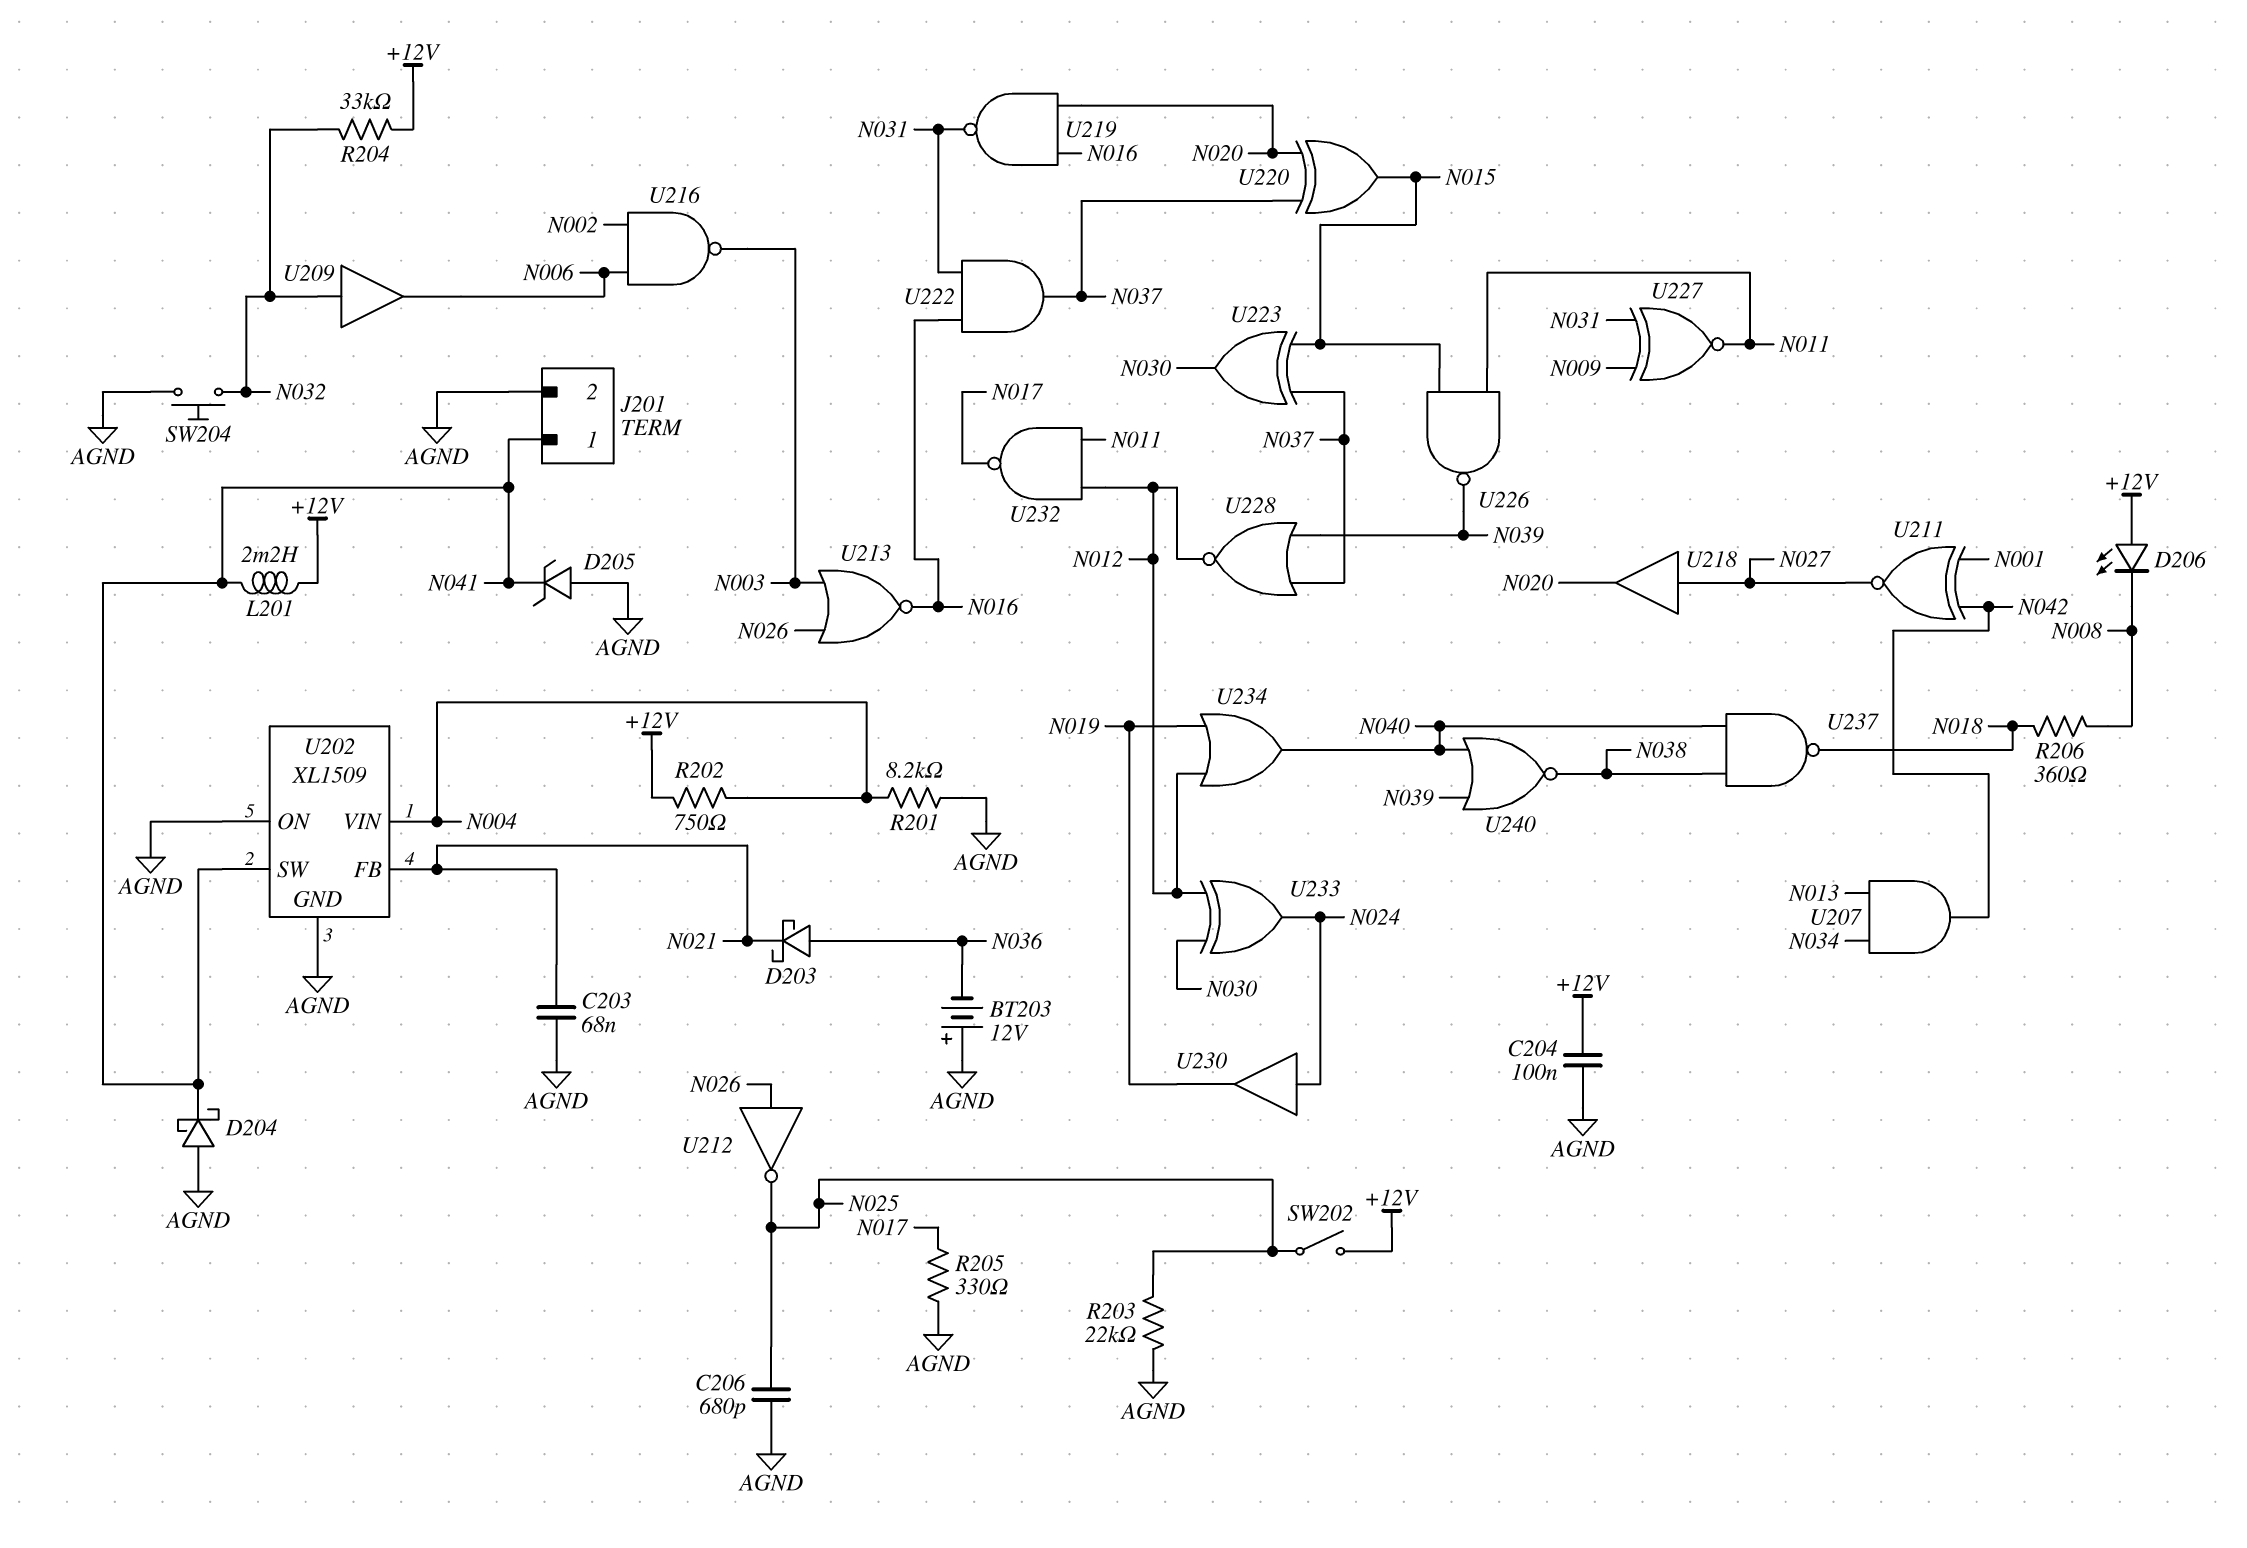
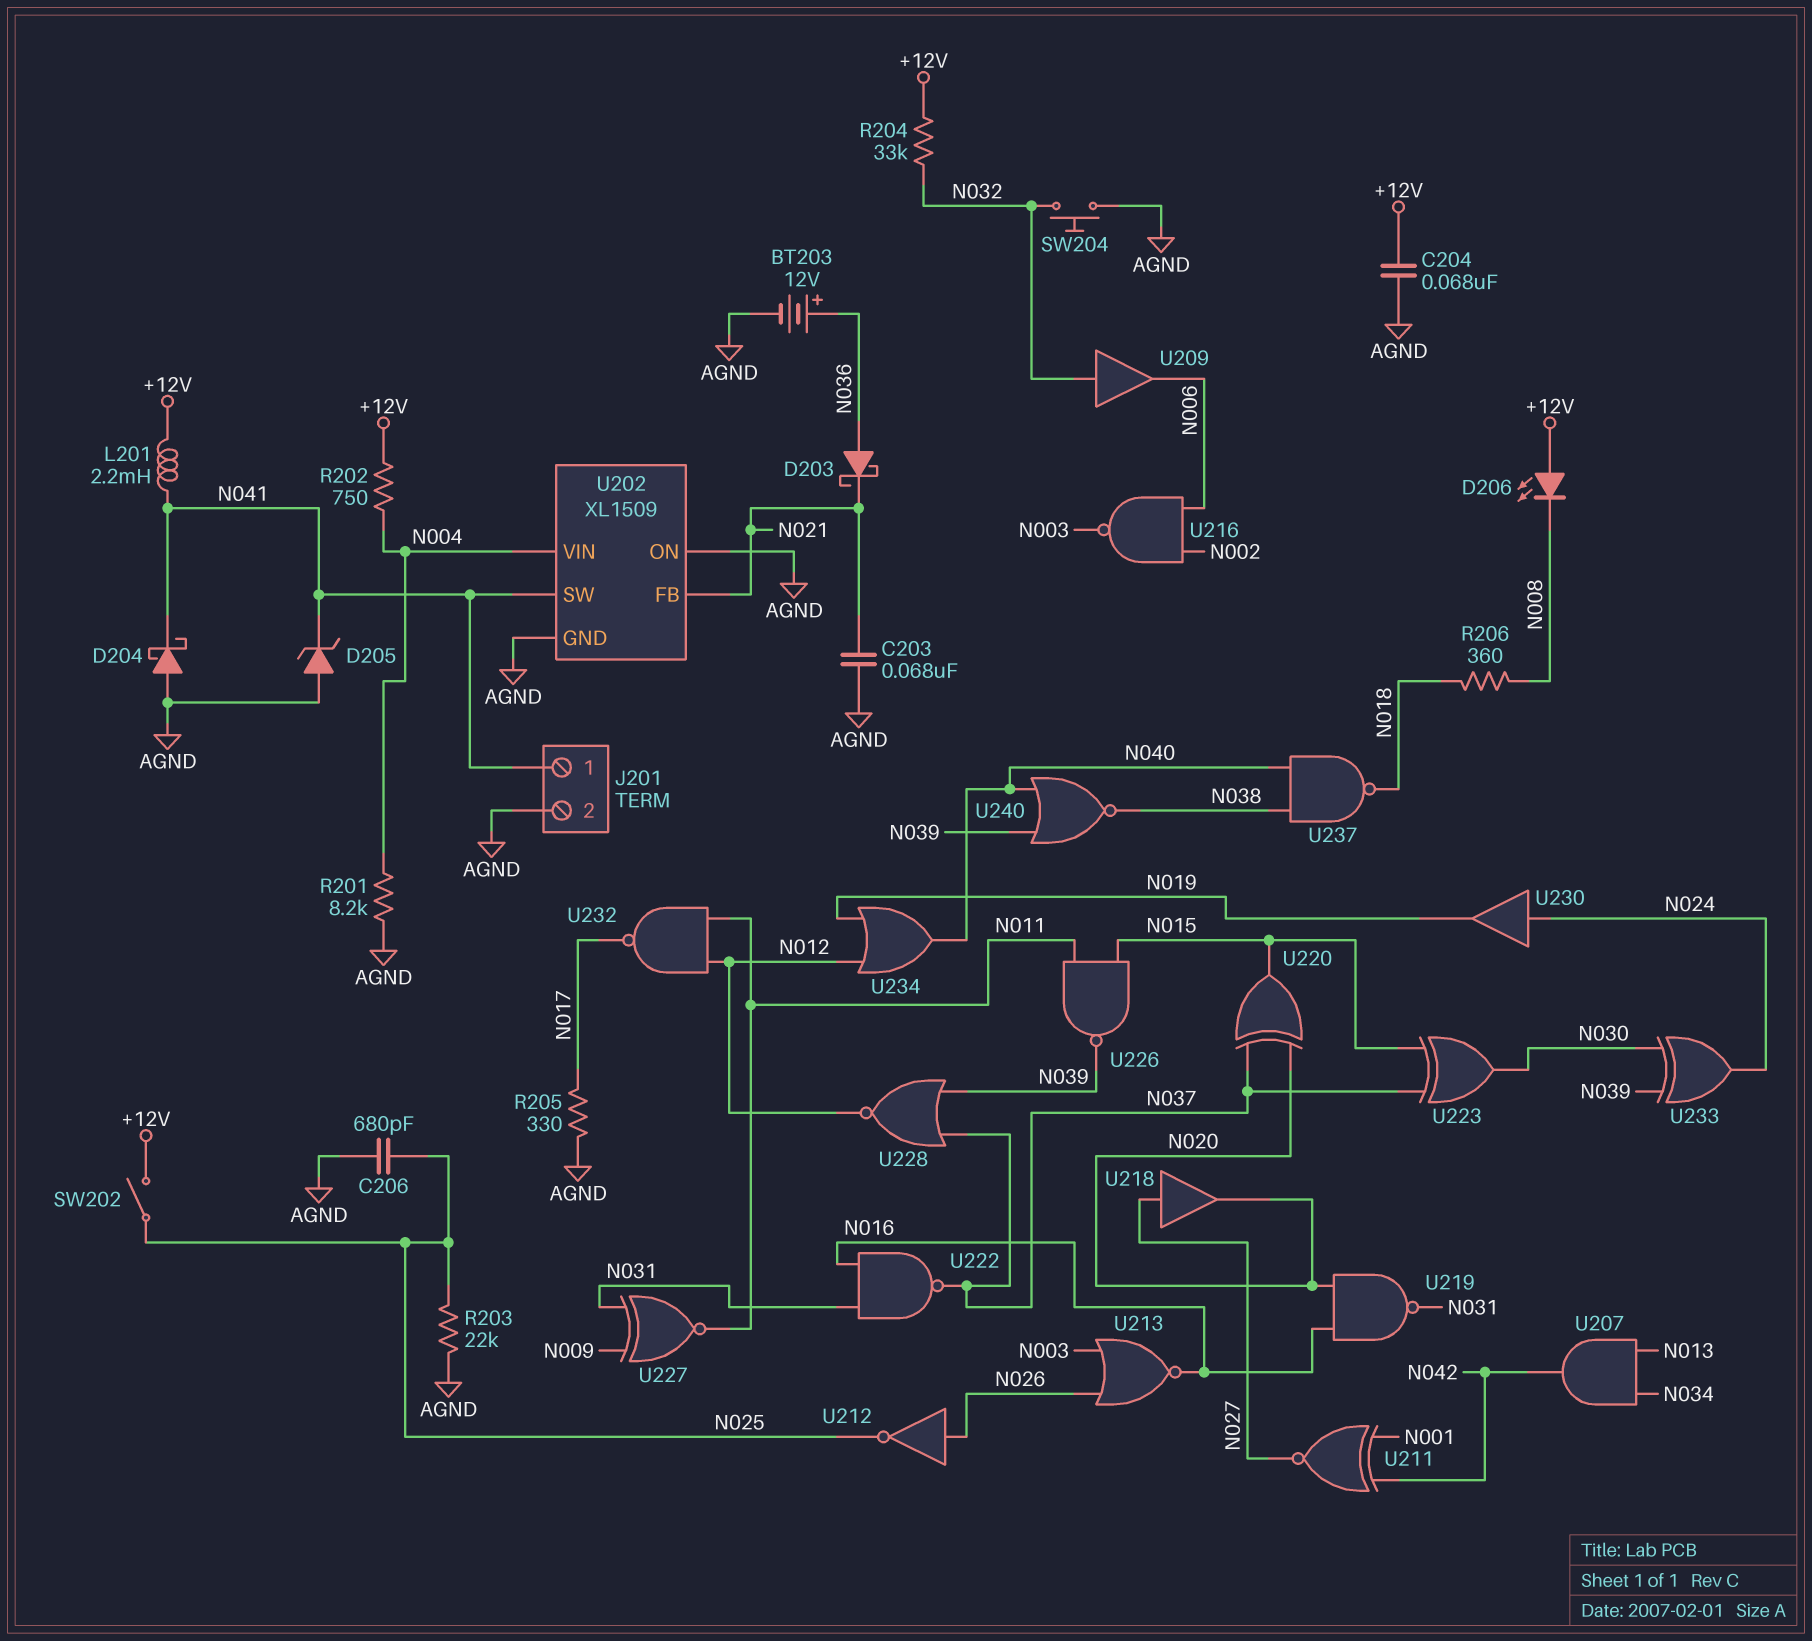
BT203: 12V (plus AGND, minus N036) -> 12V (plus N036, minus AGND)
C204: 100nF (+12V, AGND) -> 68nF (+12V, AGND)
U222: AND (in N016, in N031, out N037) -> NAND (in N016, in N031, out N037)
U233: XOR (in N012, in N030, out N024) -> XOR (in N030, in N039, out N024)

